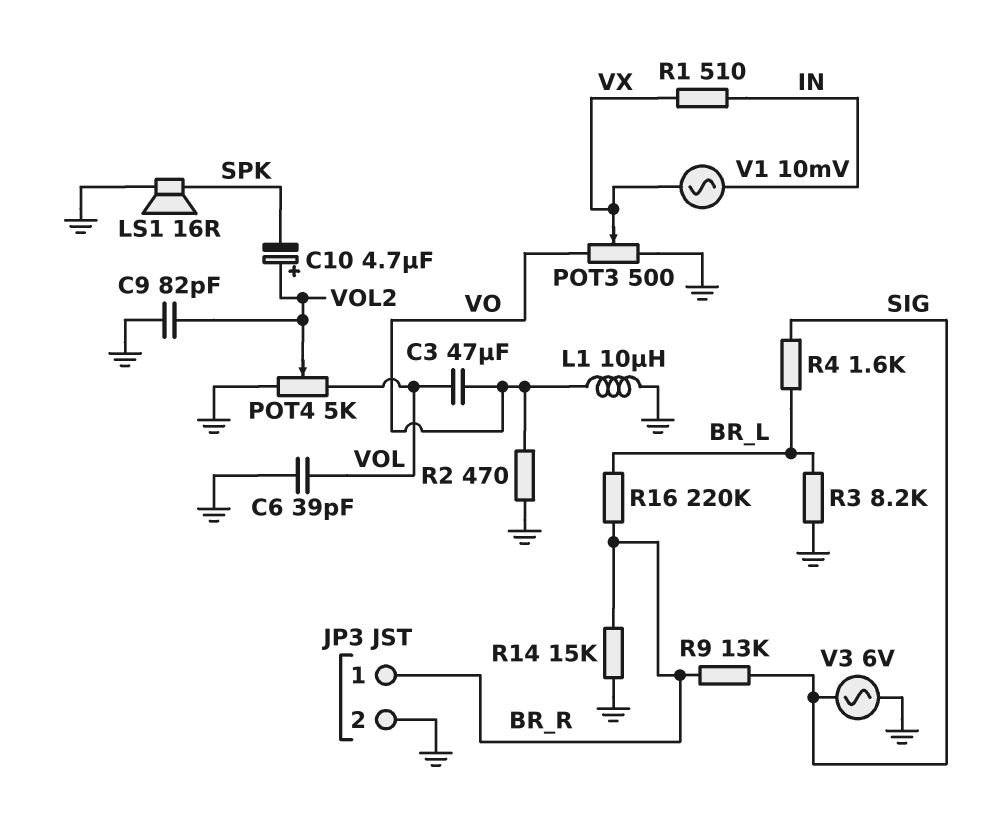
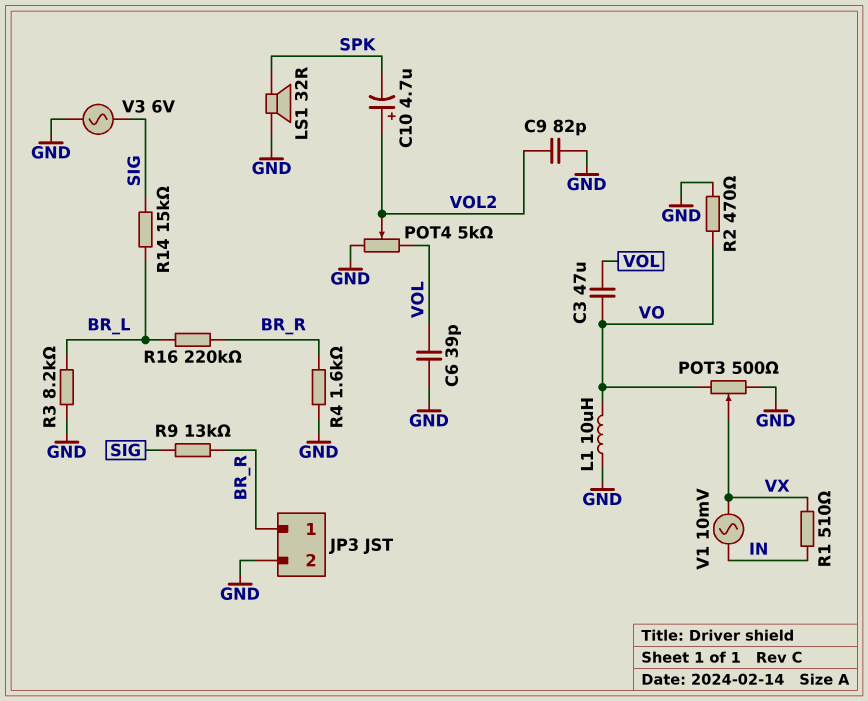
LS1: speaker 16R (GND, SPK) -> speaker 32R (GND, SPK)
R4: 1.6k (BR_L, SIG) -> 1.6k (BR_R, GND)
R14: 15k (BR_R, GND) -> 15k (BR_L, SIG)

